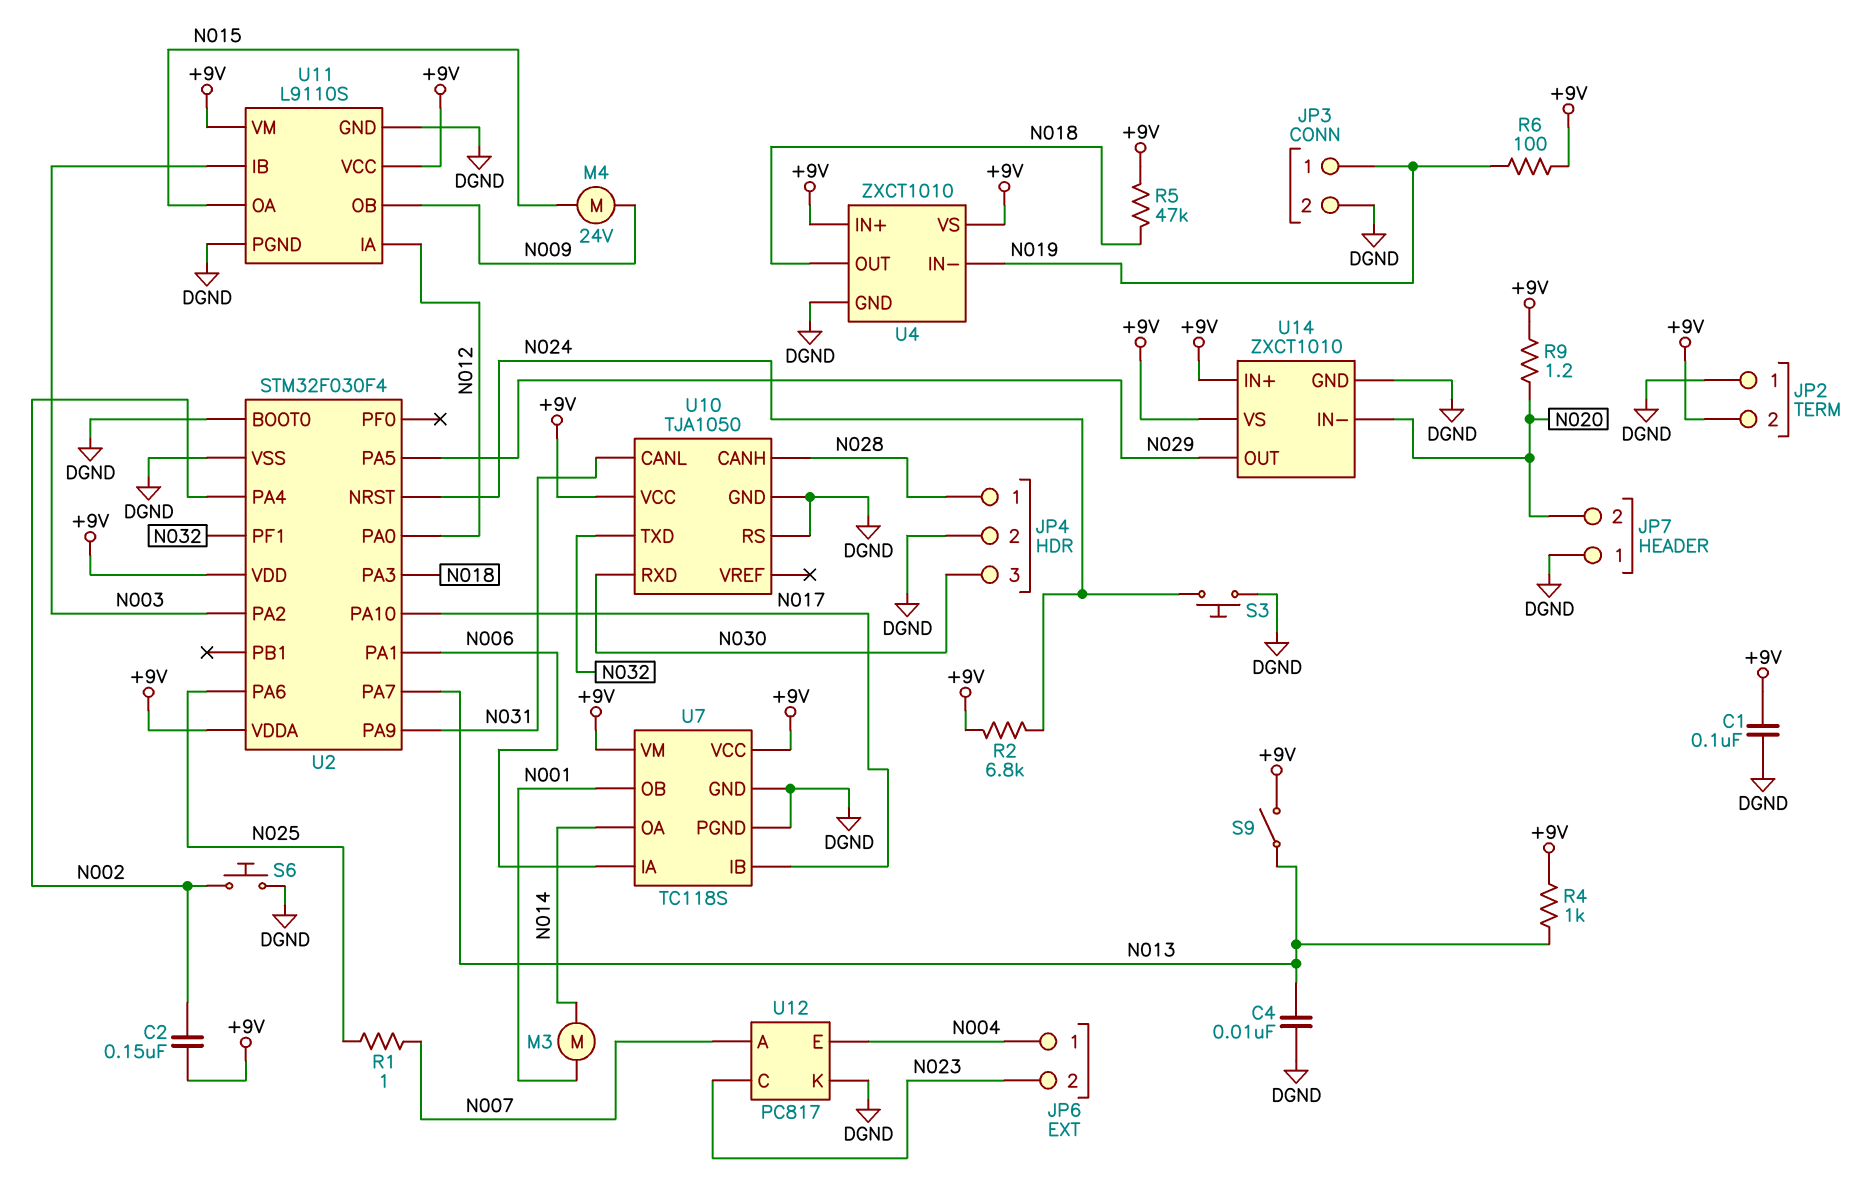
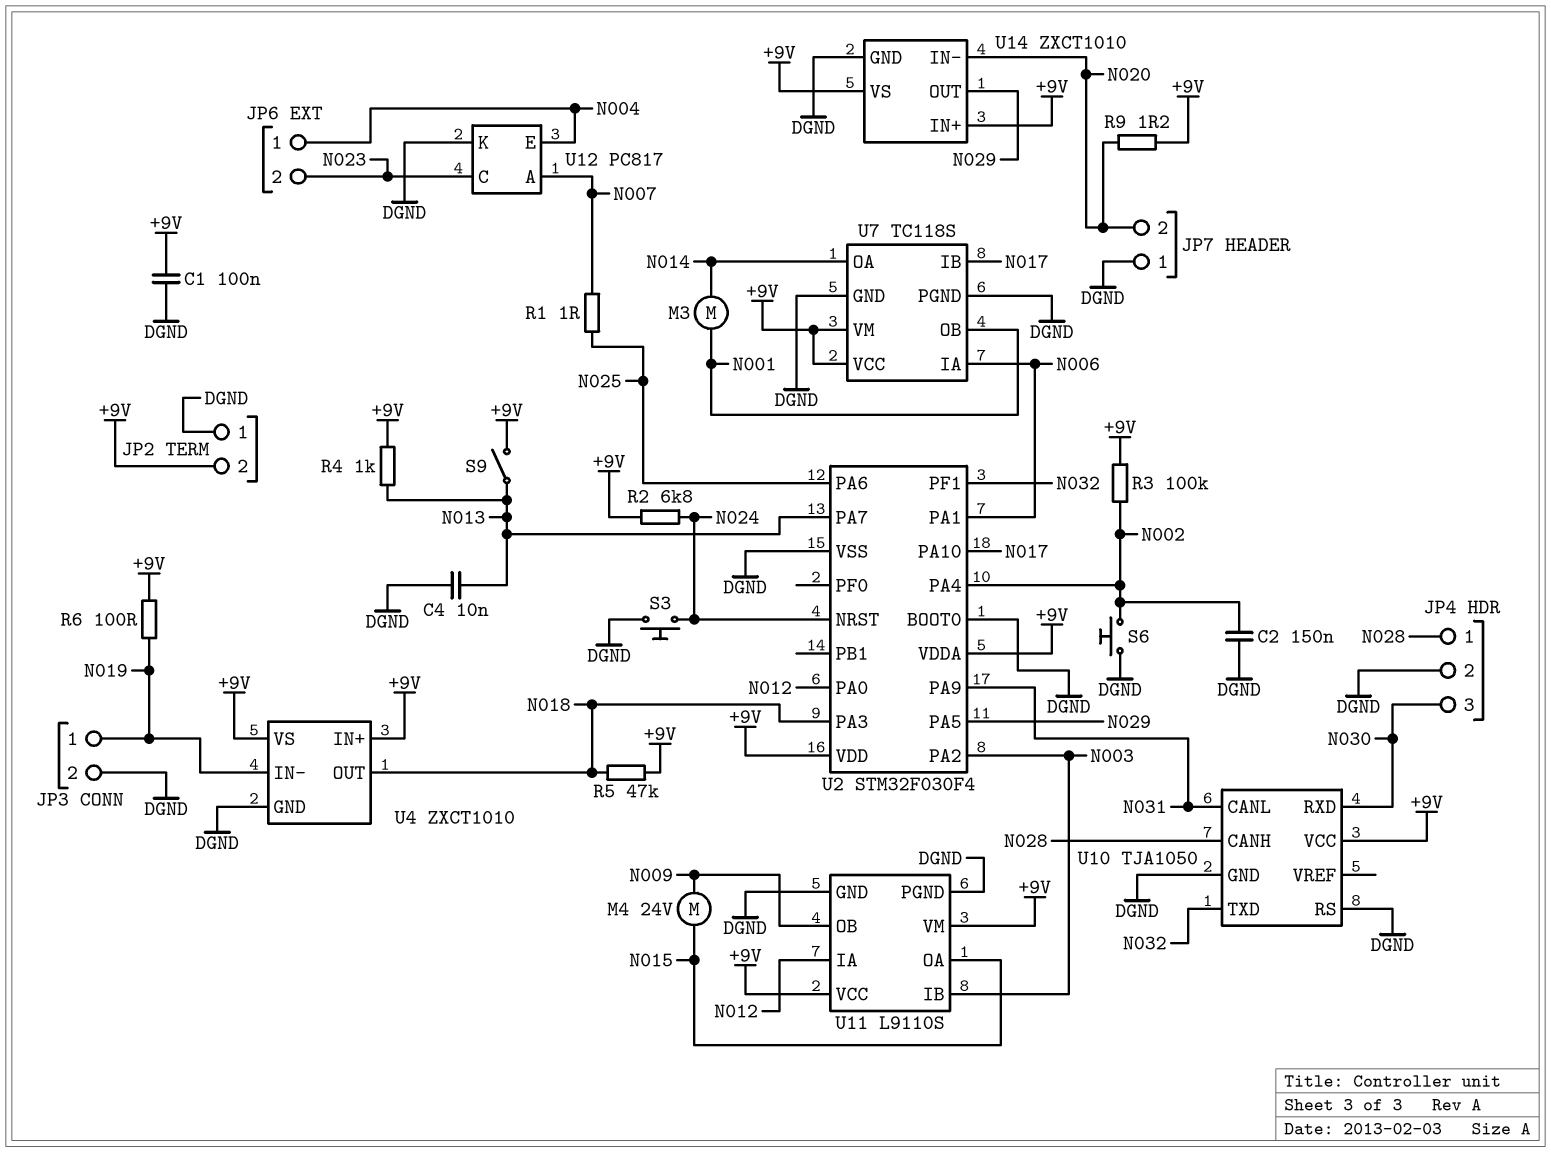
C2: 150nF (+9V, N002) -> 150nF (DGND, N002)
R3: none -> 100k (+9V, N002)

